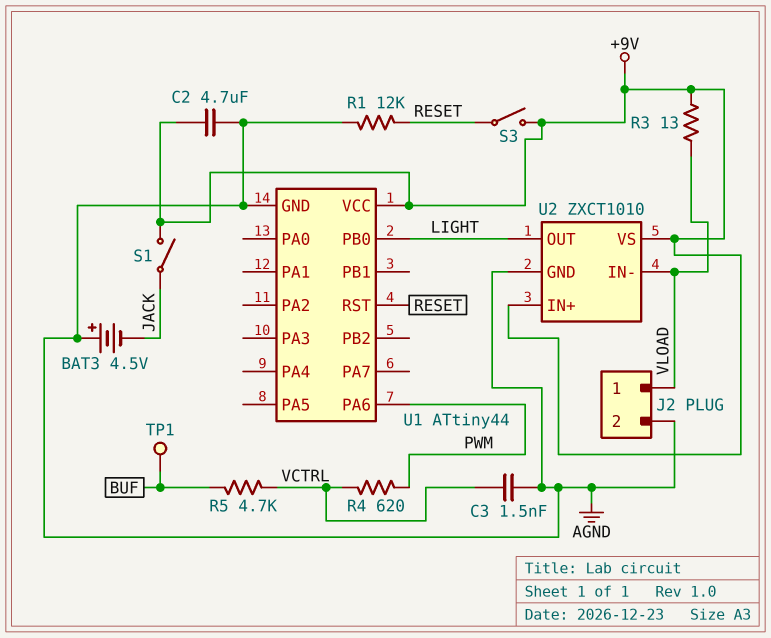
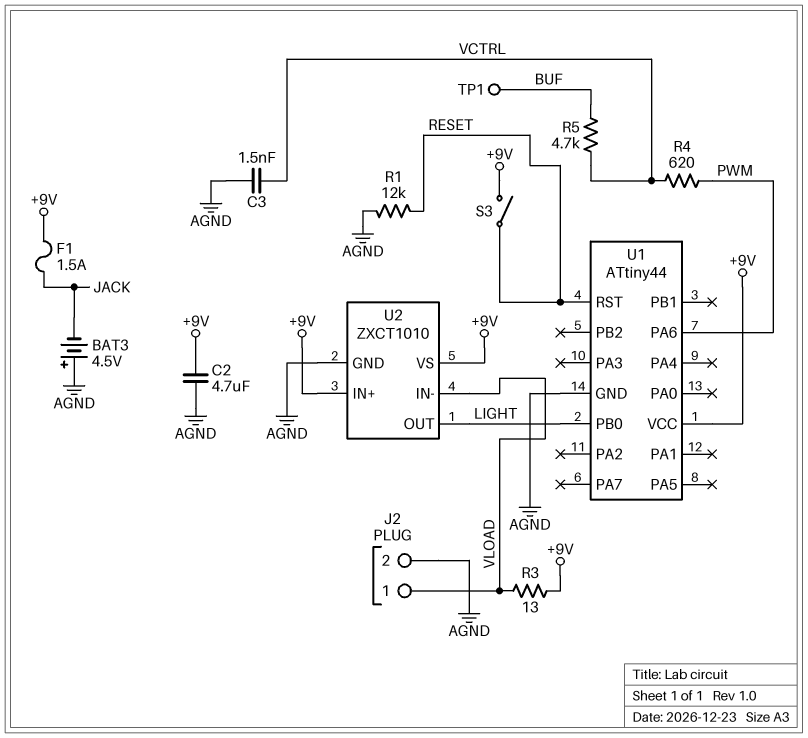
F1: none -> 1.5A (+9V, JACK)
S1: switch (+9V, JACK) -> none

